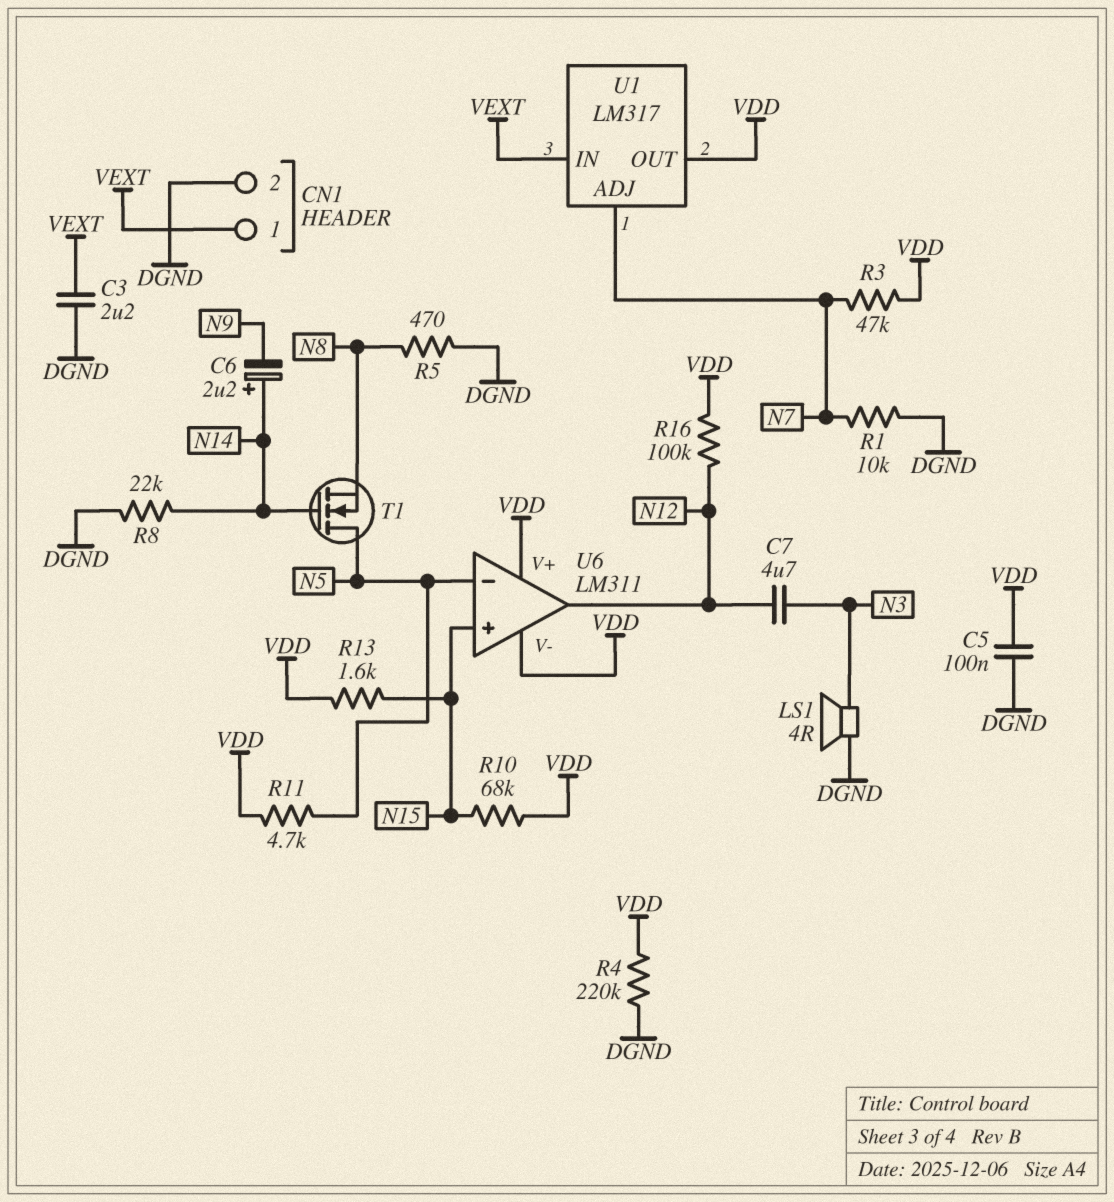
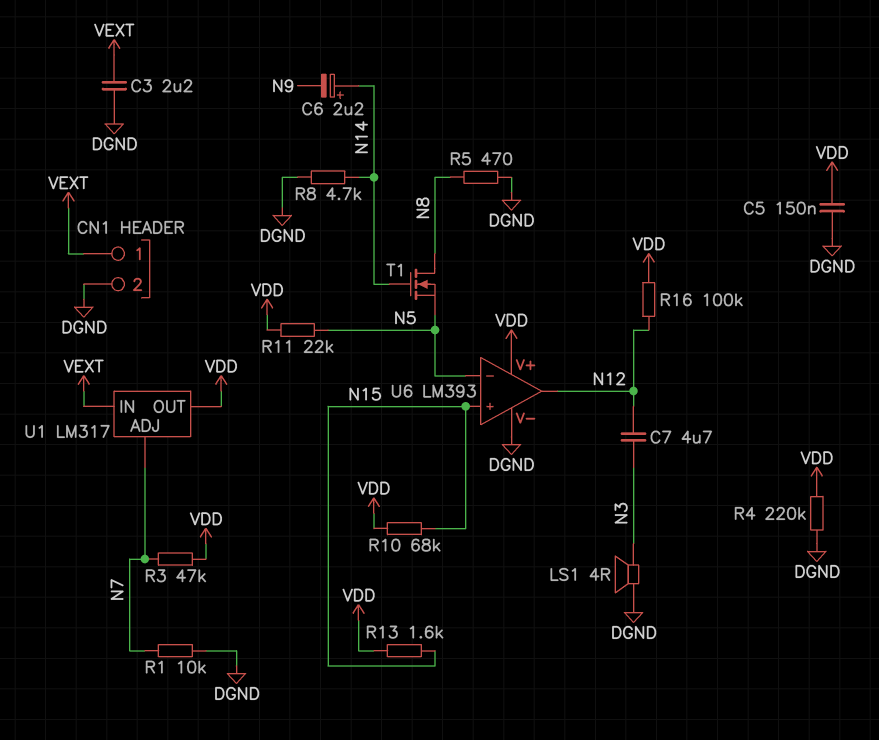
C5: 100nF (DGND, VDD) -> 150nF (DGND, VDD)
R8: 22k (DGND, N14) -> 4.7k (DGND, N14)
R11: 4.7k (N5, VDD) -> 22k (N5, VDD)
T1: NMOS (G N14, D N5, S N8) -> NMOS (G N14, D N8, S N5)
U6: LM311 -> LM393
U6 pin V-: VDD -> DGND

